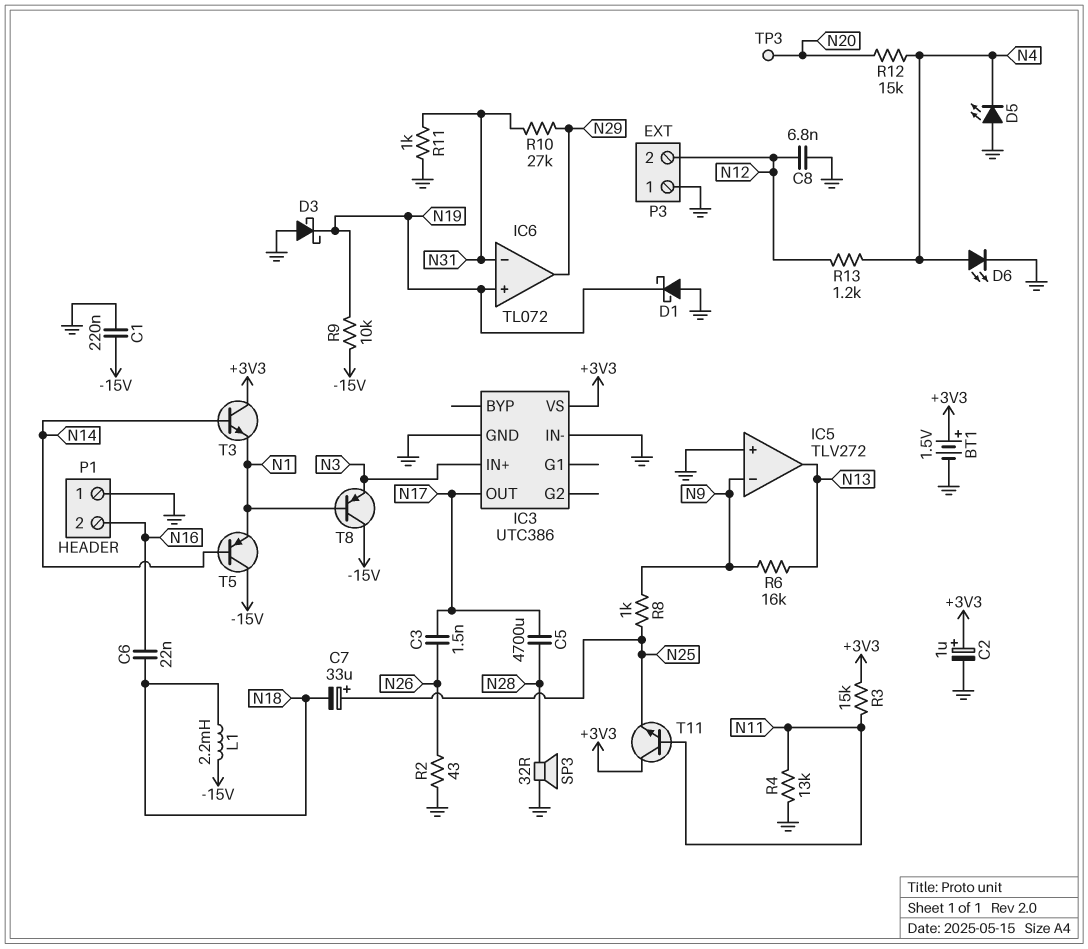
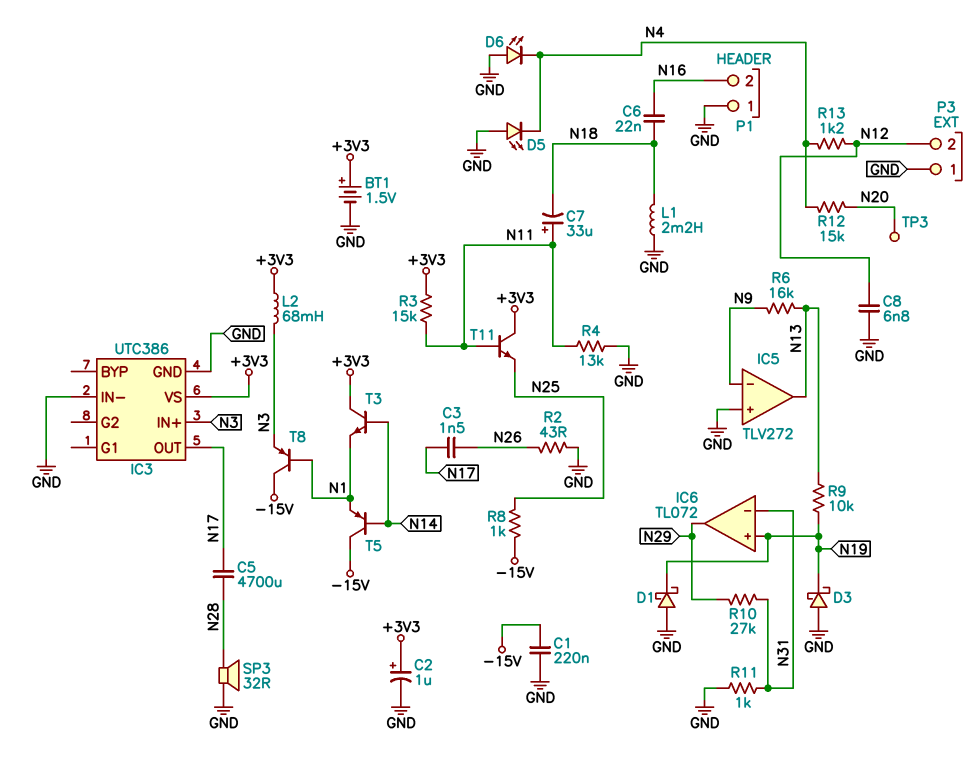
C7: 33uF (plus N25, minus N18) -> 33uF (plus N11, minus N18)
D6: LED (A N4, K GND) -> LED (A GND, K N4)
L1: 2.2mH (-15V, N18) -> 2.2mH (GND, N18)
L2: none -> 68mH (+3V3, N3)
R8: 1k (N9, N25) -> 1k (-15V, N25)
R9: 10k (-15V, N19) -> 10k (N13, N19)

